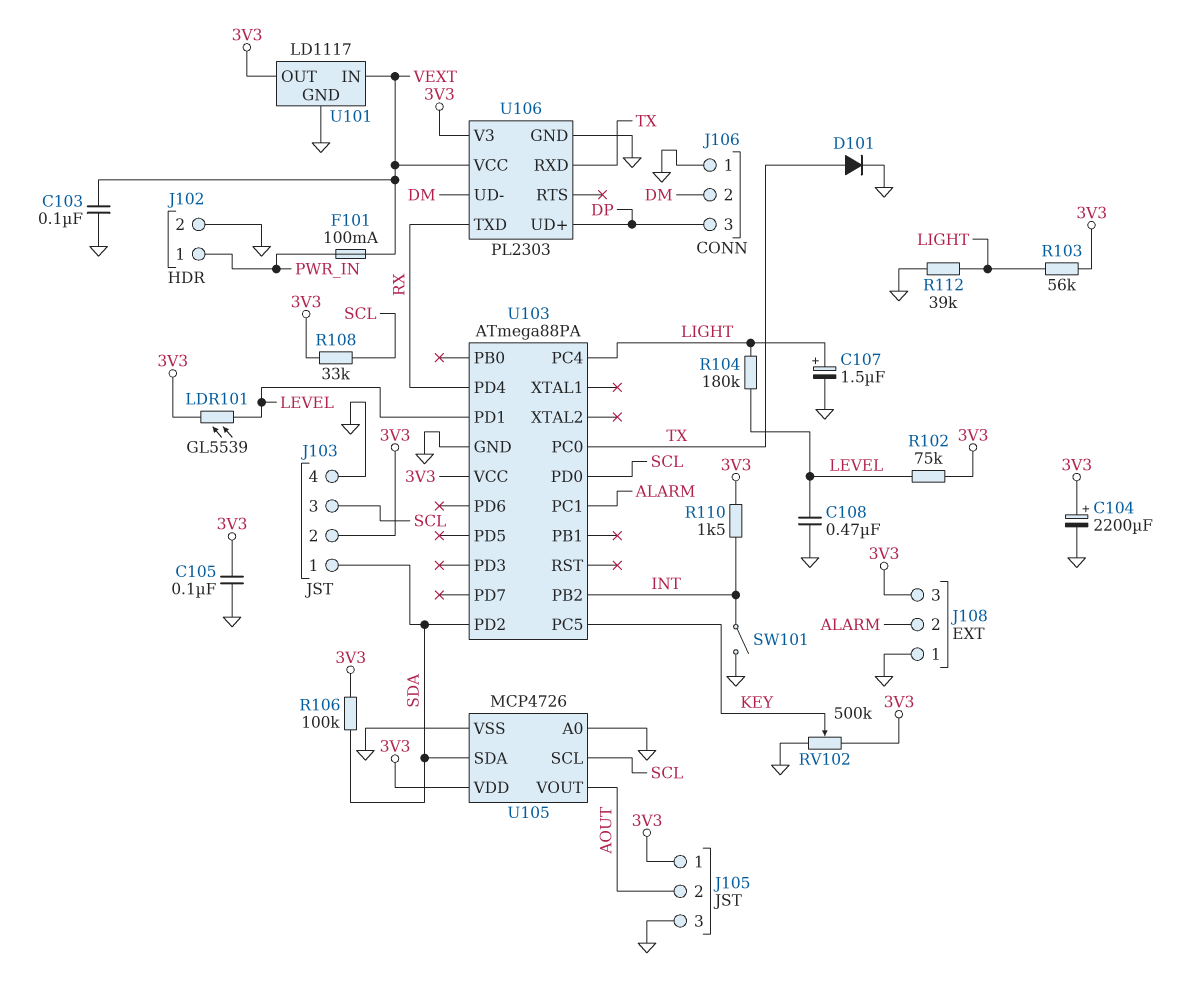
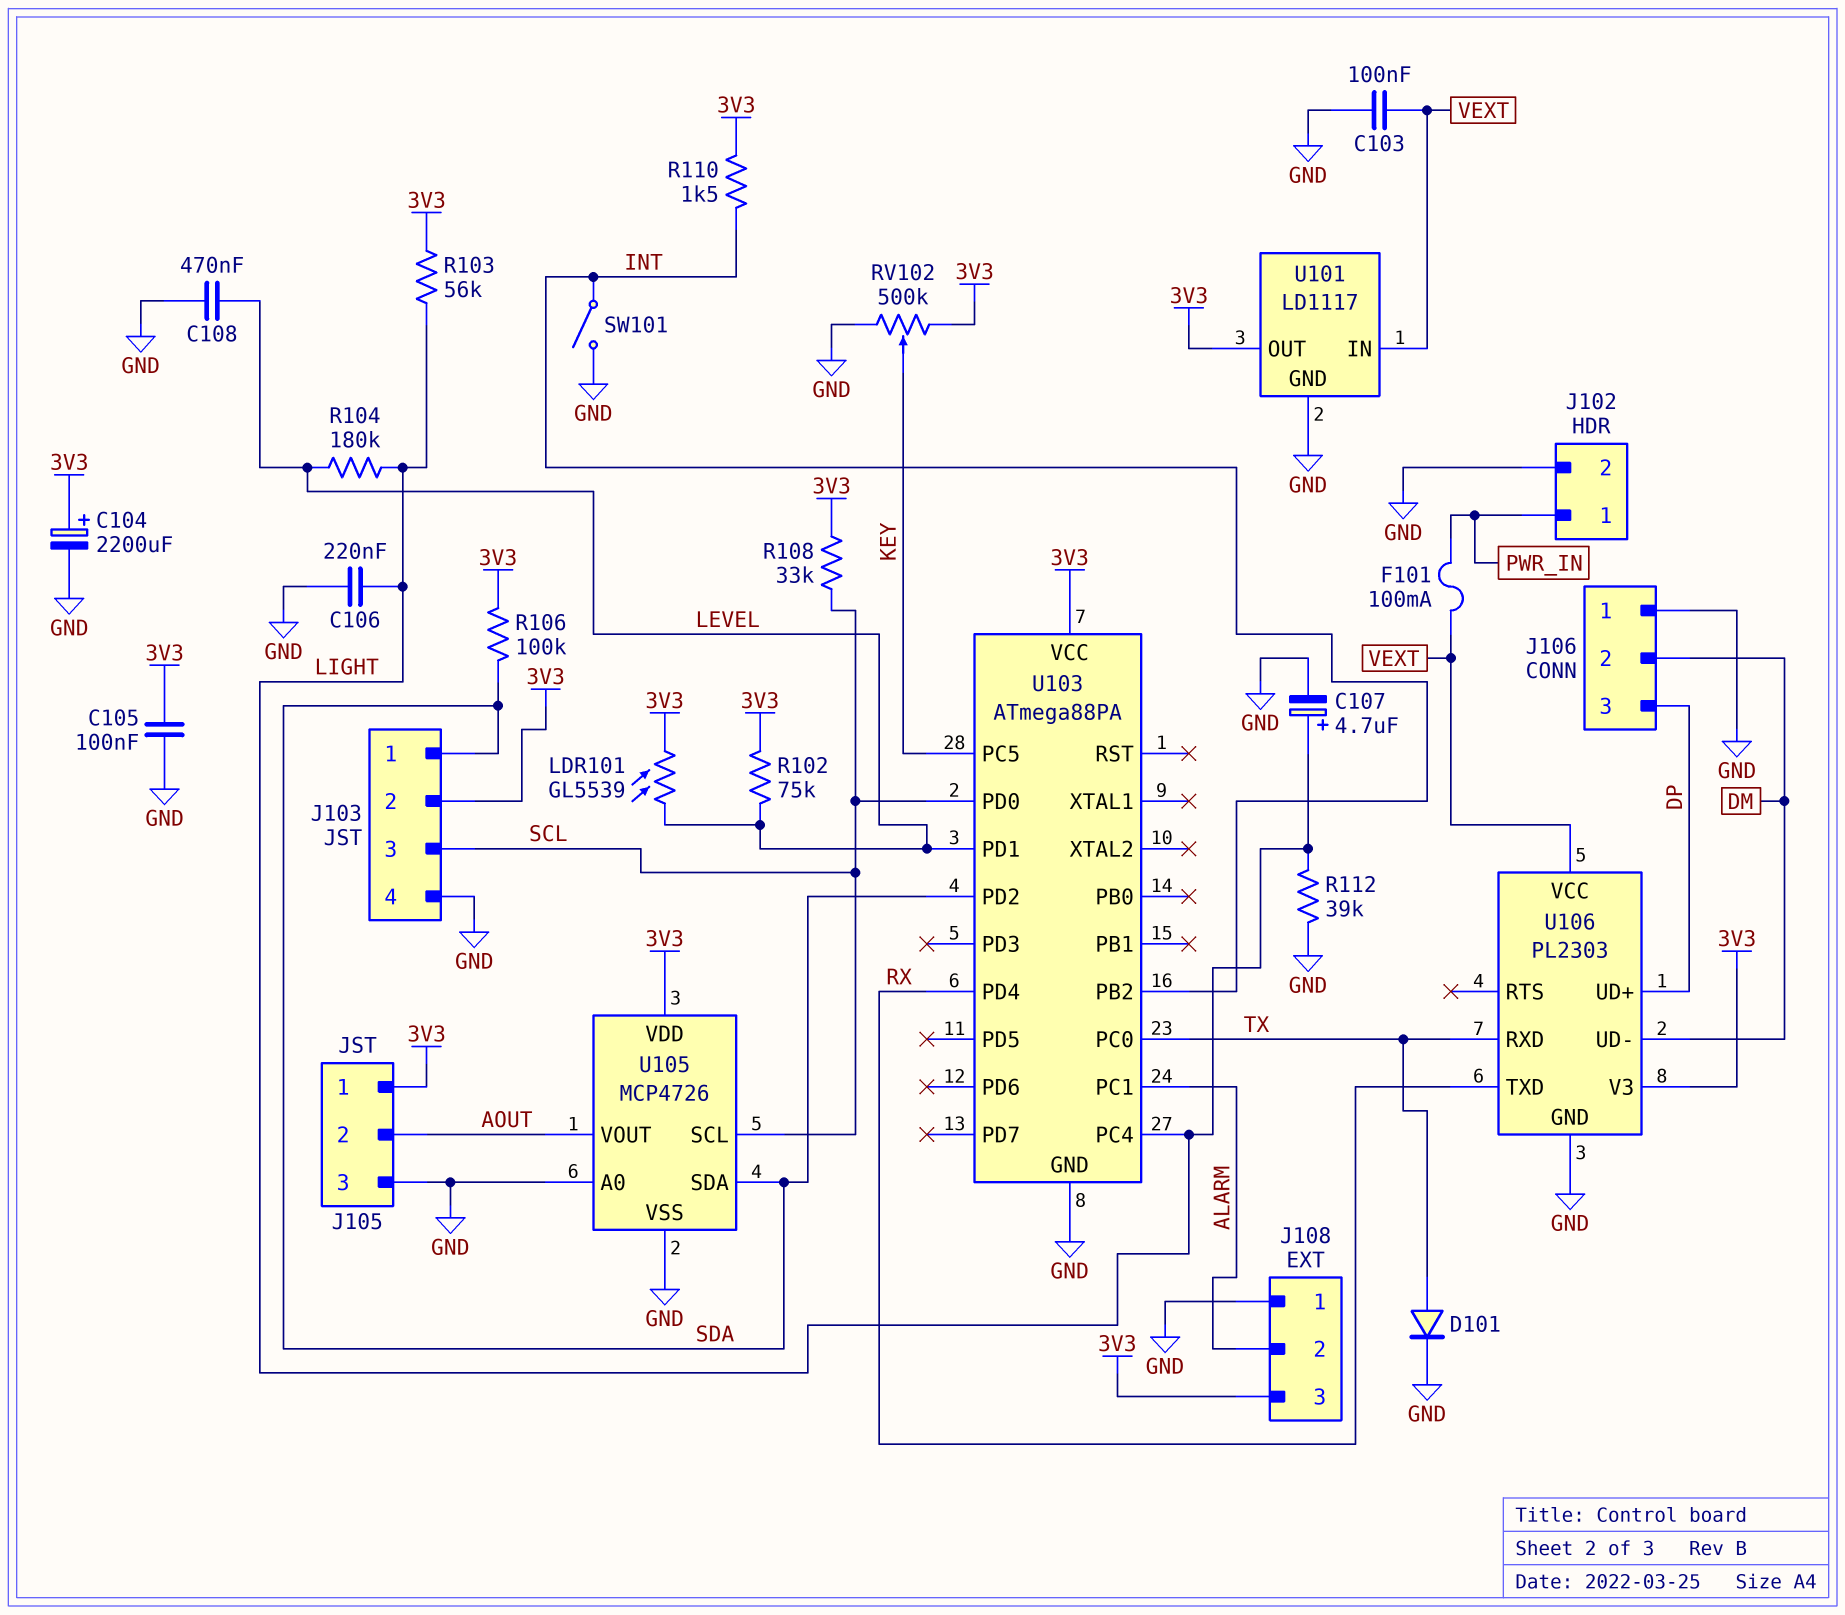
C106: none -> 220nF (GND, LIGHT)
C107: 1.5uF (plus LIGHT, minus GND) -> 4.7uF (plus LIGHT, minus GND)

